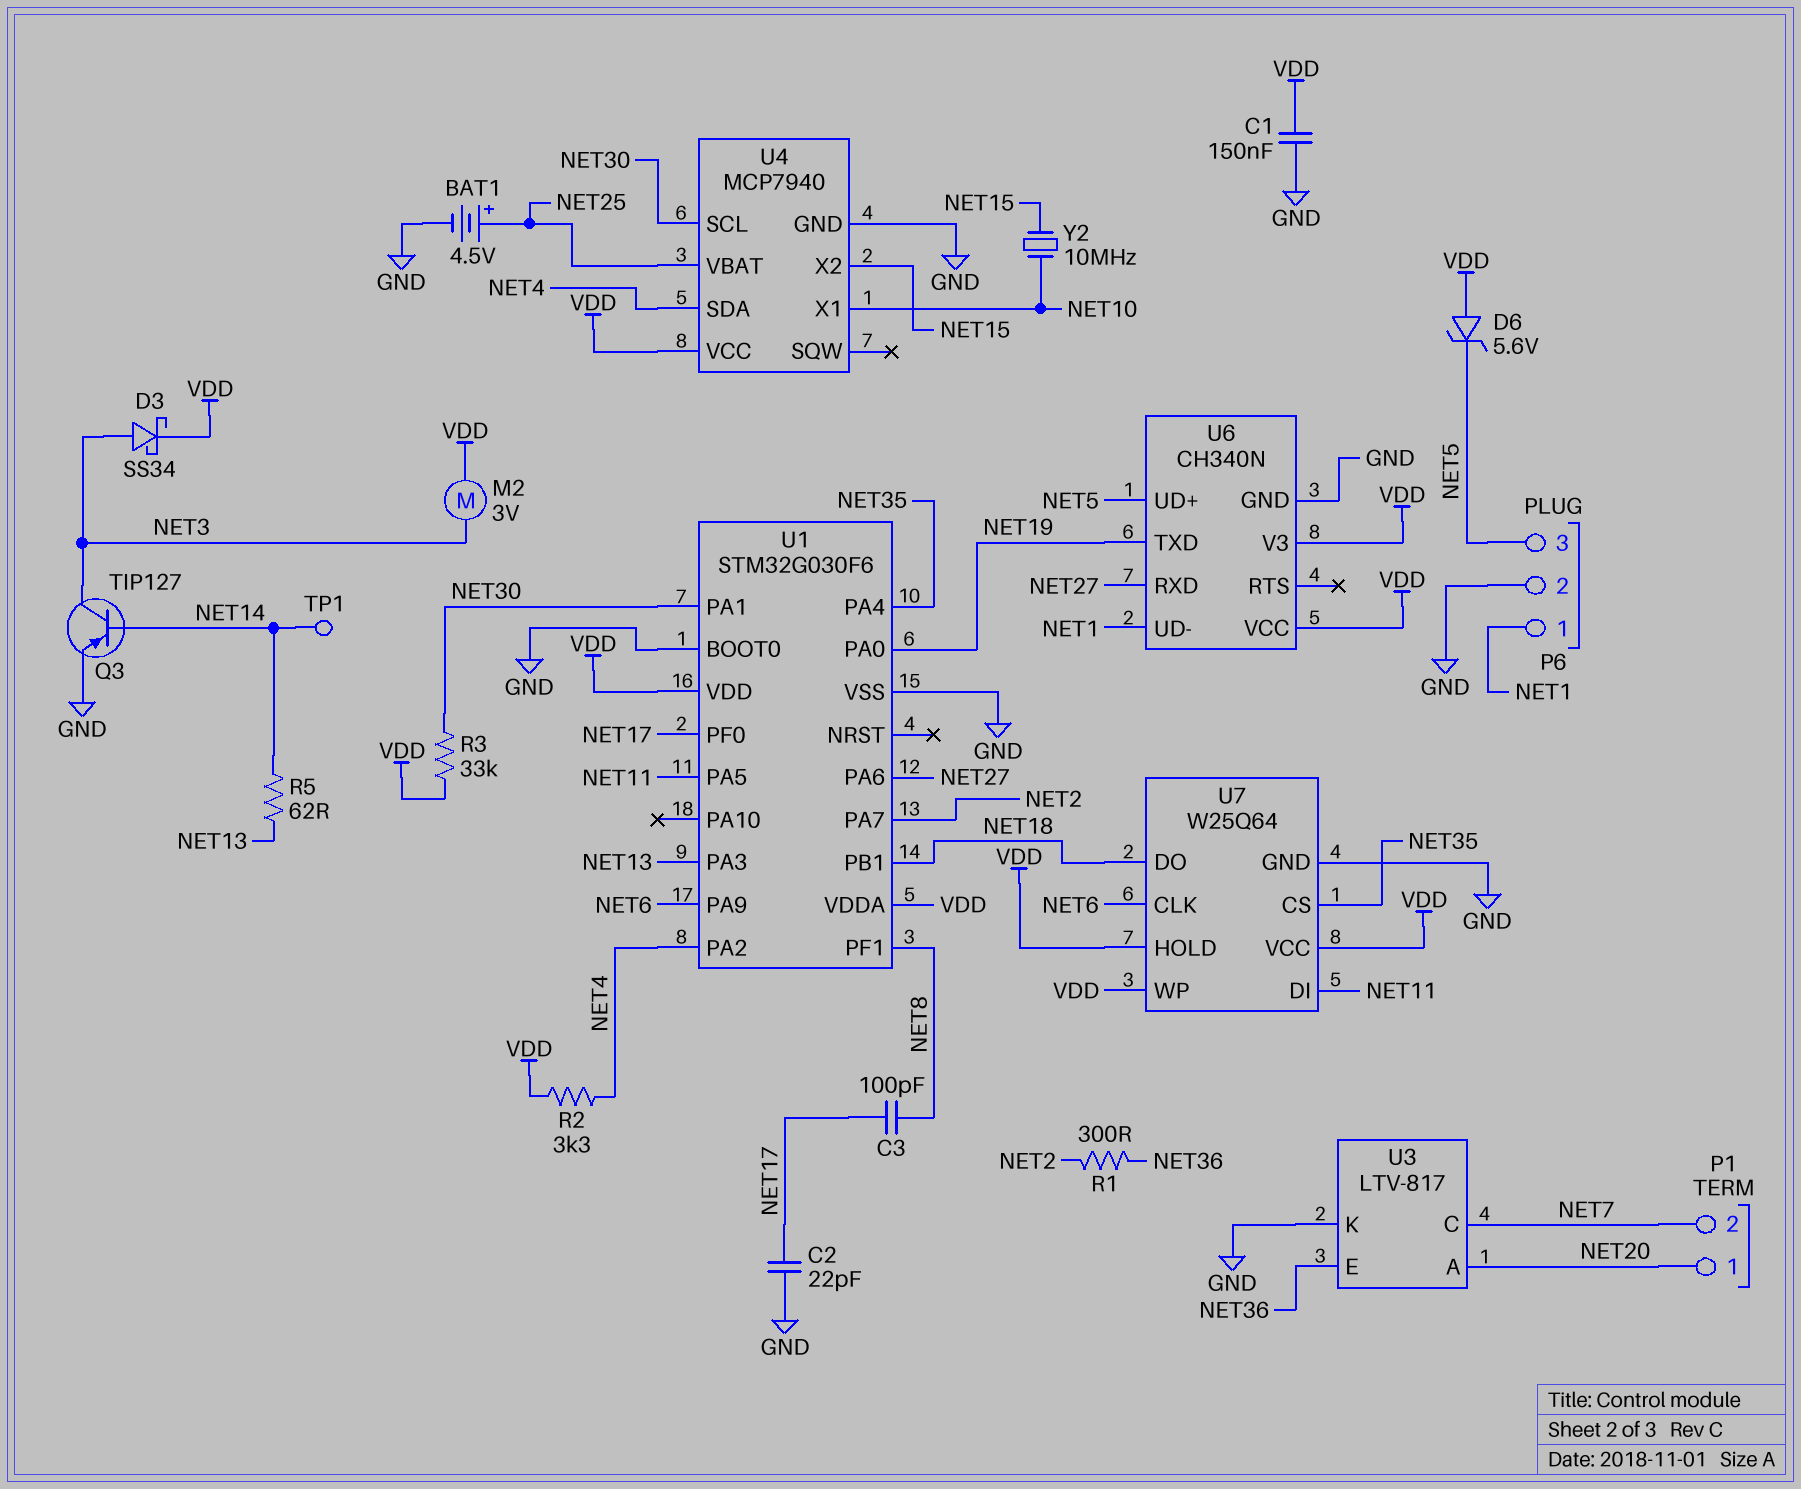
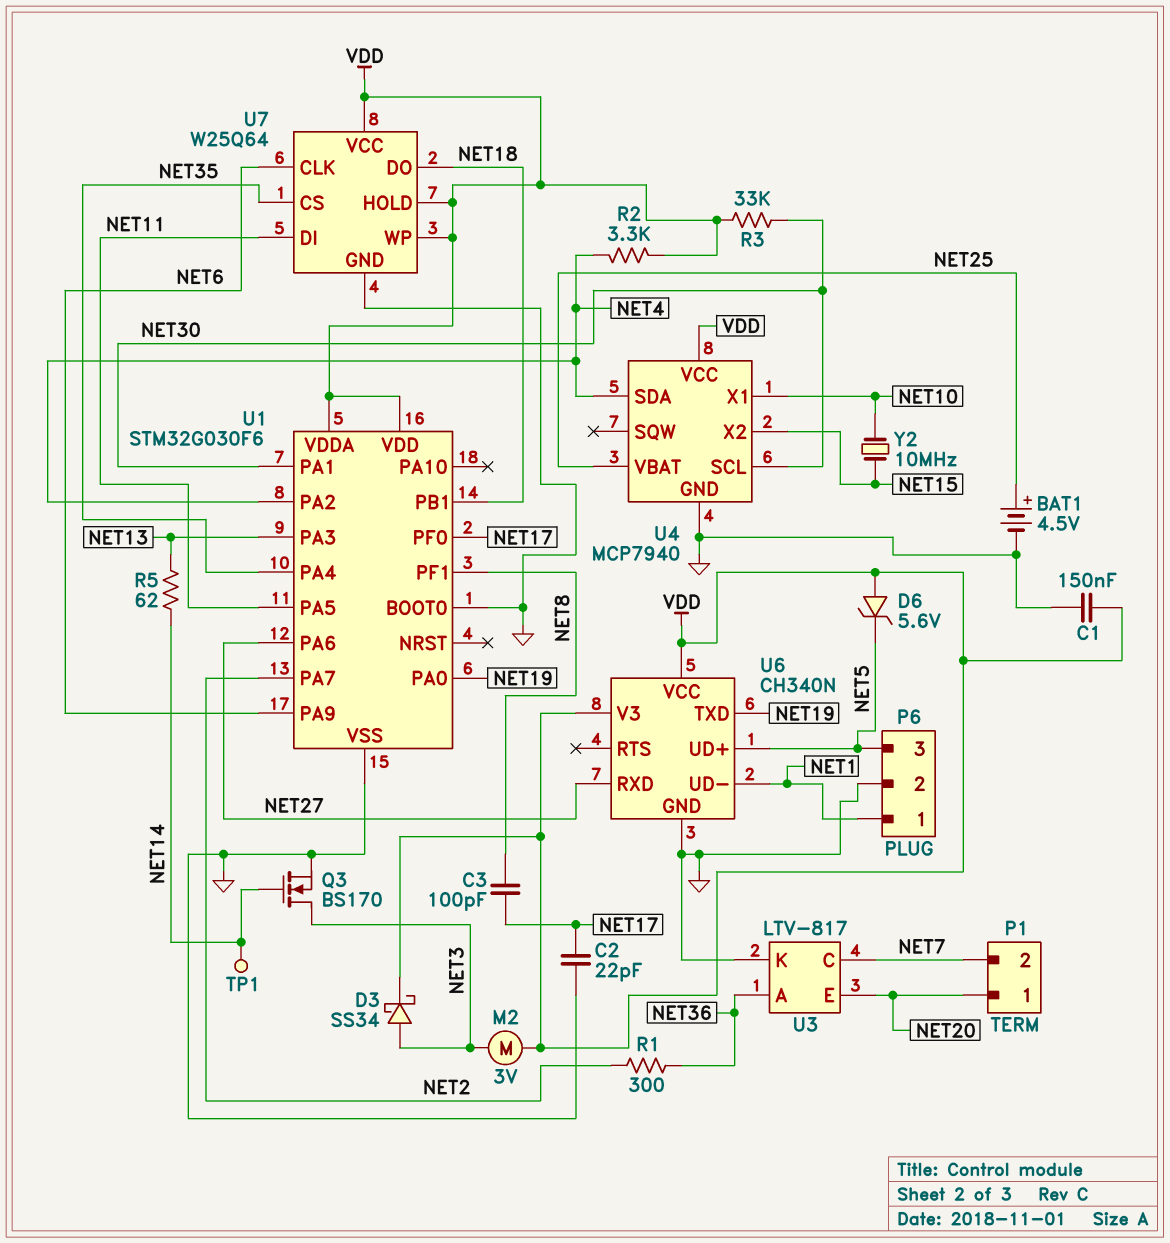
Q3: PNP TIP127 (B NET14, C NET3, E GND) -> NMOS BS170 (G NET14, D NET3, S GND)
U3 pin A: NET20 -> NET36
U3 pin E: NET36 -> NET20

